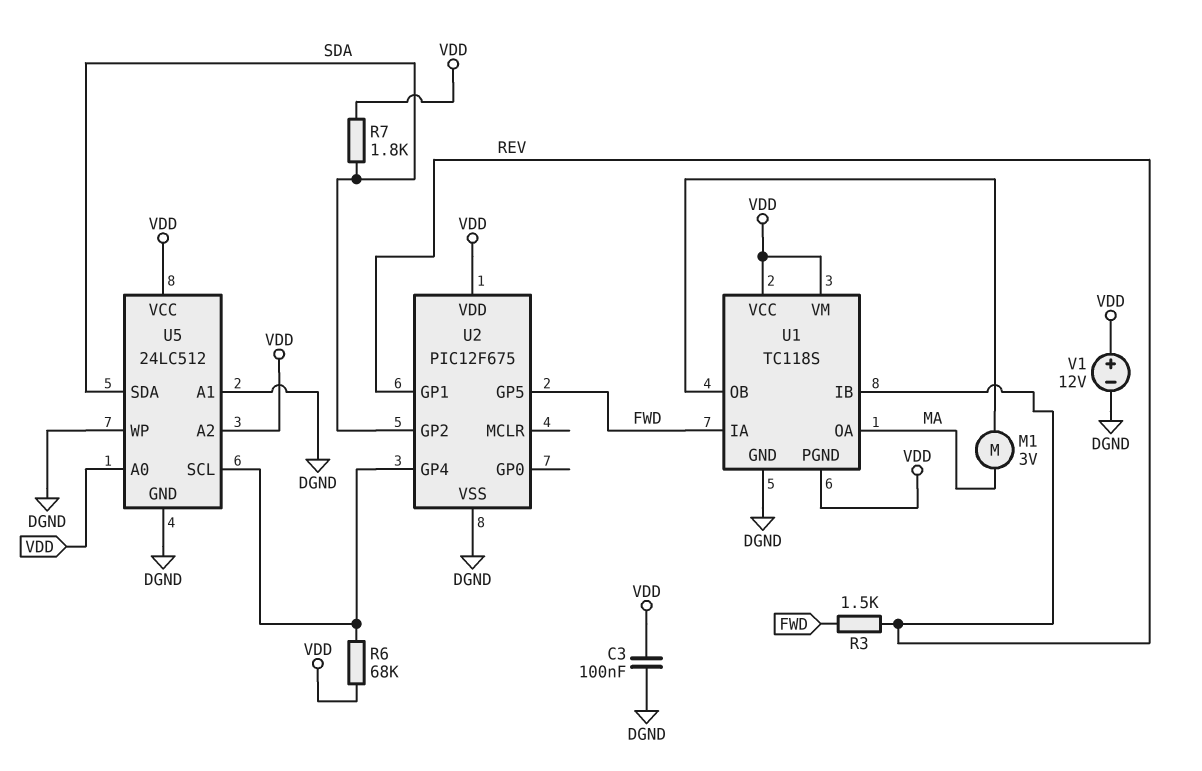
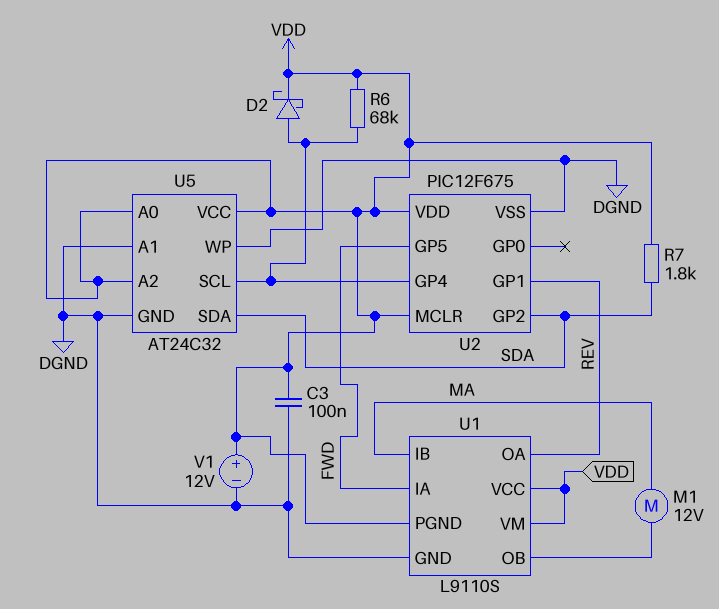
D2: none -> schottky (A U2/GP4, K VDD)
M1: motor 3V (MA, U1/OB) -> motor 12V (MA, U1/OB)
R3: 1.5k (FWD, REV) -> none
U1: TC118S -> L9110S
U1 pin IB: REV -> MA
U1 pin OA: MA -> REV
U2 pin MCLR: none -> VDD
U5: 24LC512 -> AT24C32

